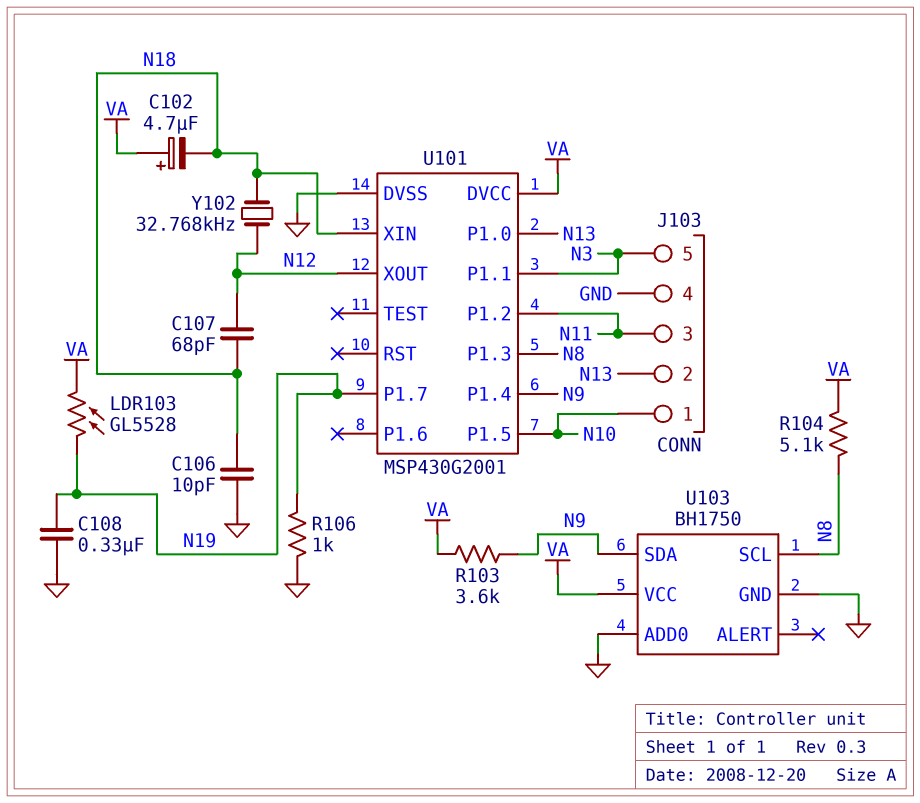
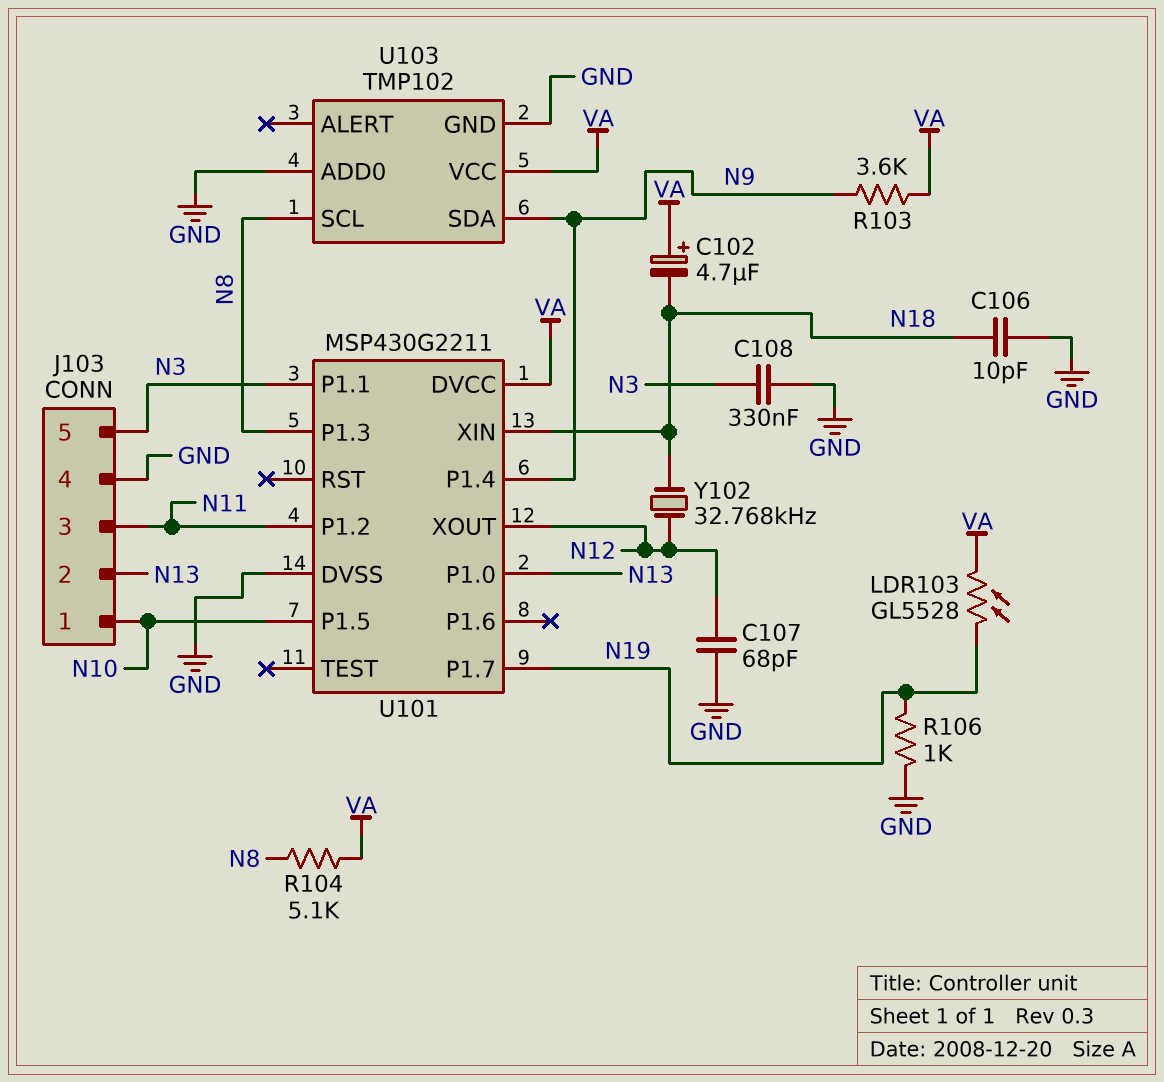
C107: 68pF (N12, N18) -> 68pF (GND, N12)
C108: 330nF (GND, N19) -> 330nF (GND, N3)
U101: MSP430G2001 -> MSP430G2211
U103: BH1750 -> TMP102

